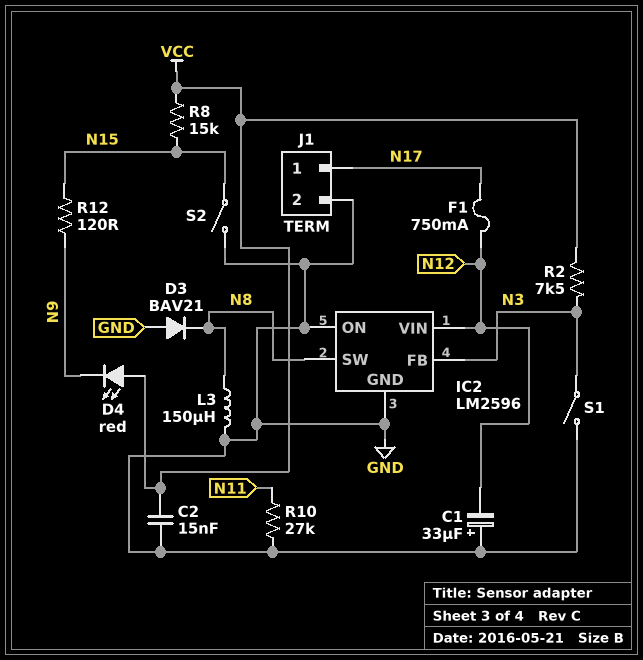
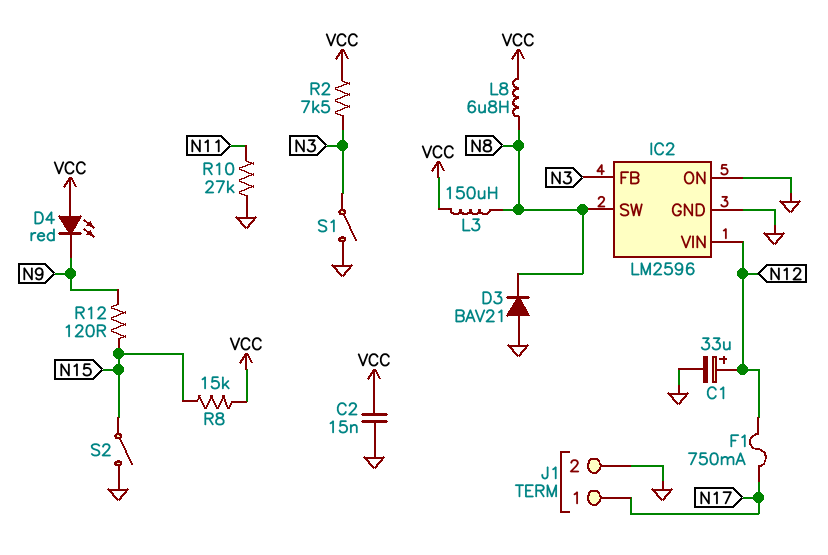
C1: 33uF (plus GND, minus N12) -> 33uF (plus N12, minus GND)
L3: 150uH (GND, N8) -> 150uH (N8, VCC)
L8: none -> 6.8uH (N8, VCC)

